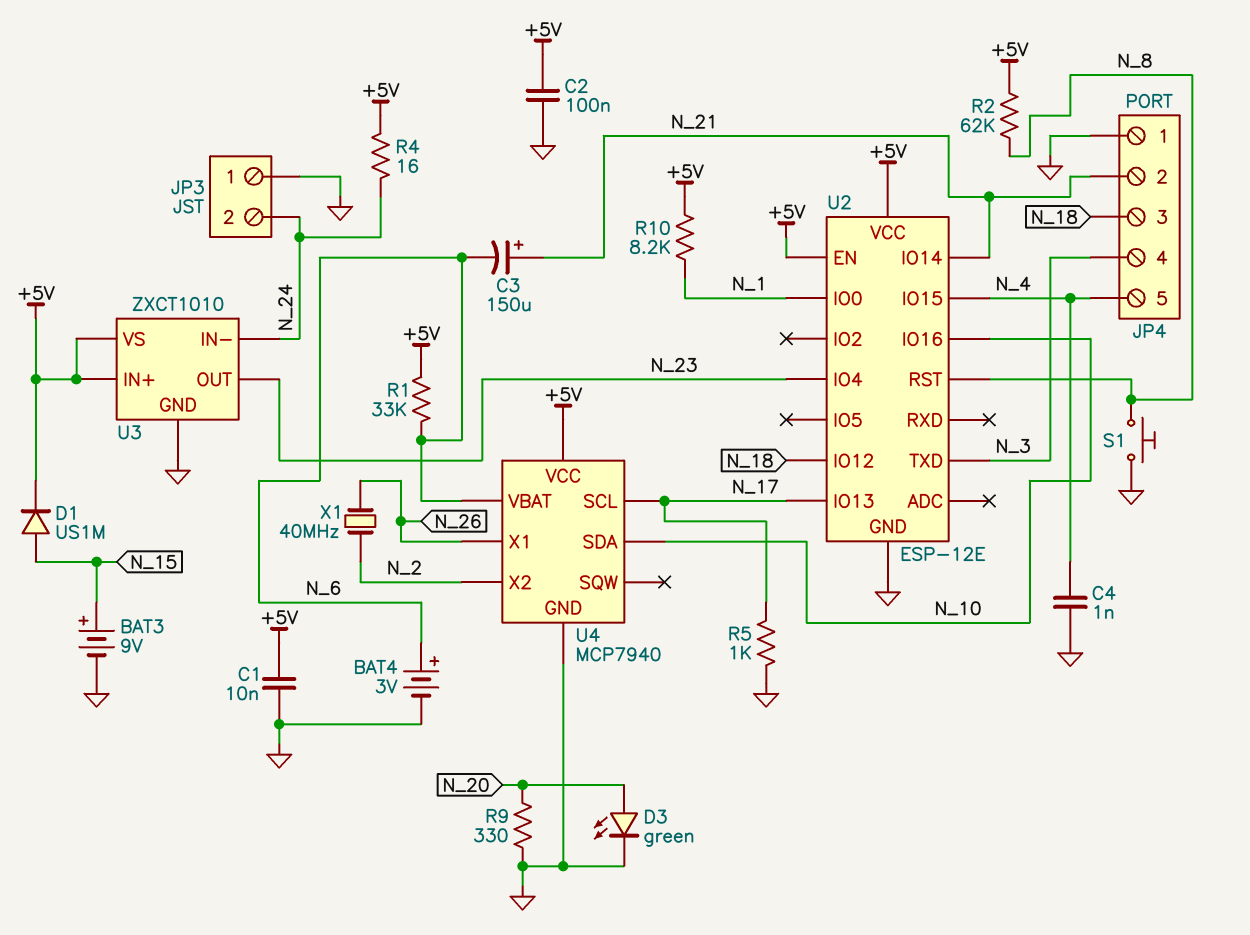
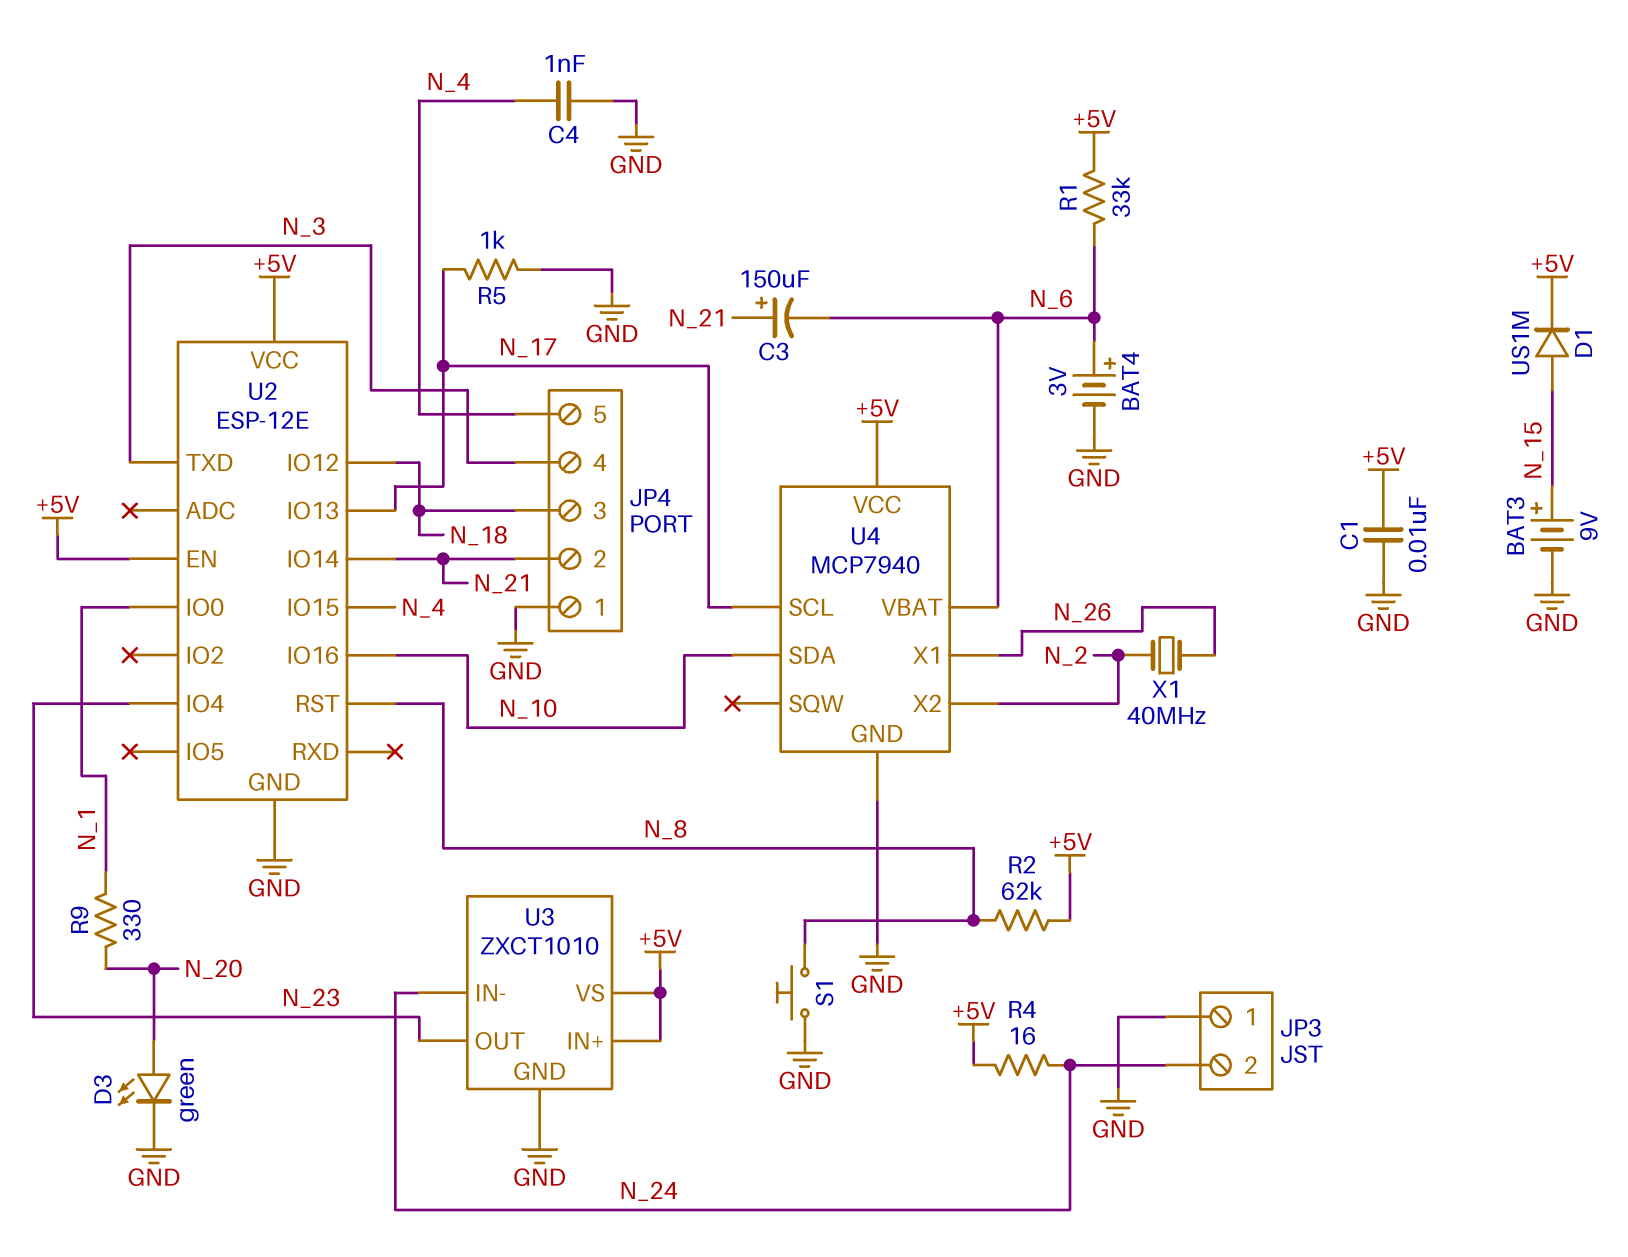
C2: 100nF (+5V, GND) -> none
R9: 330 (GND, N_20) -> 330 (N_1, N_20)
R10: 8.2k (+5V, N_1) -> none

